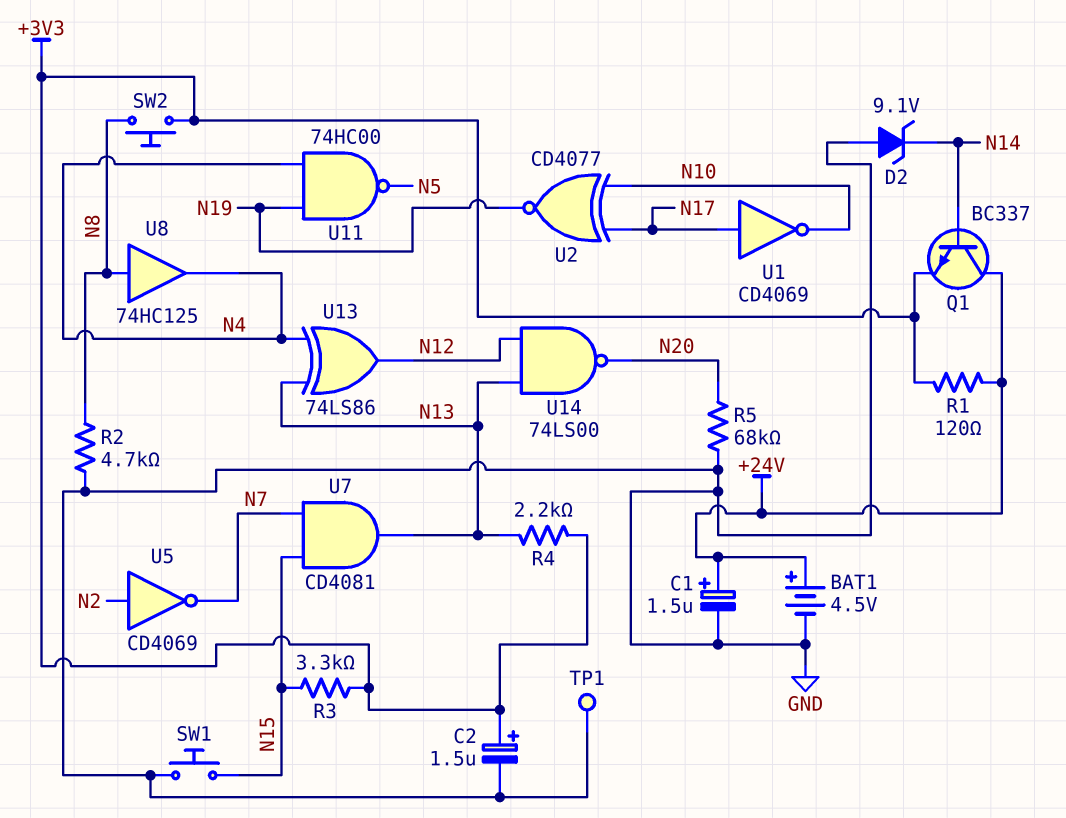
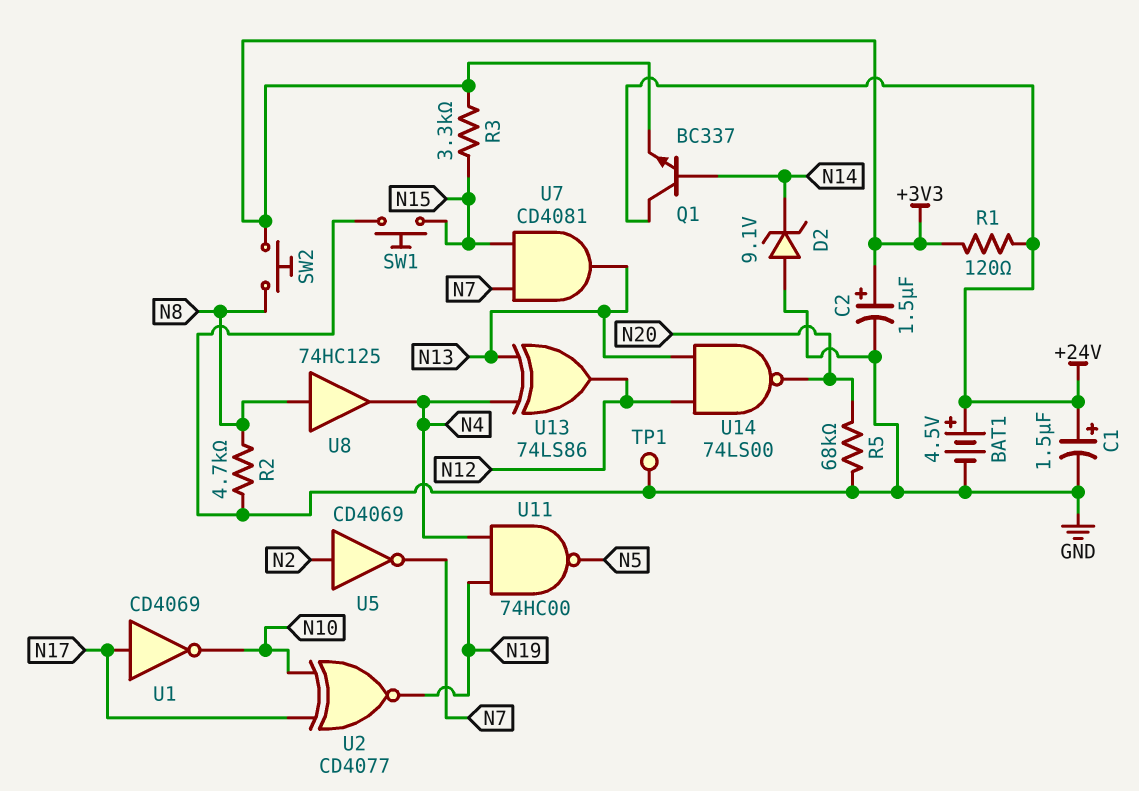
R4: 2.2k (+3V3, N13) -> none

